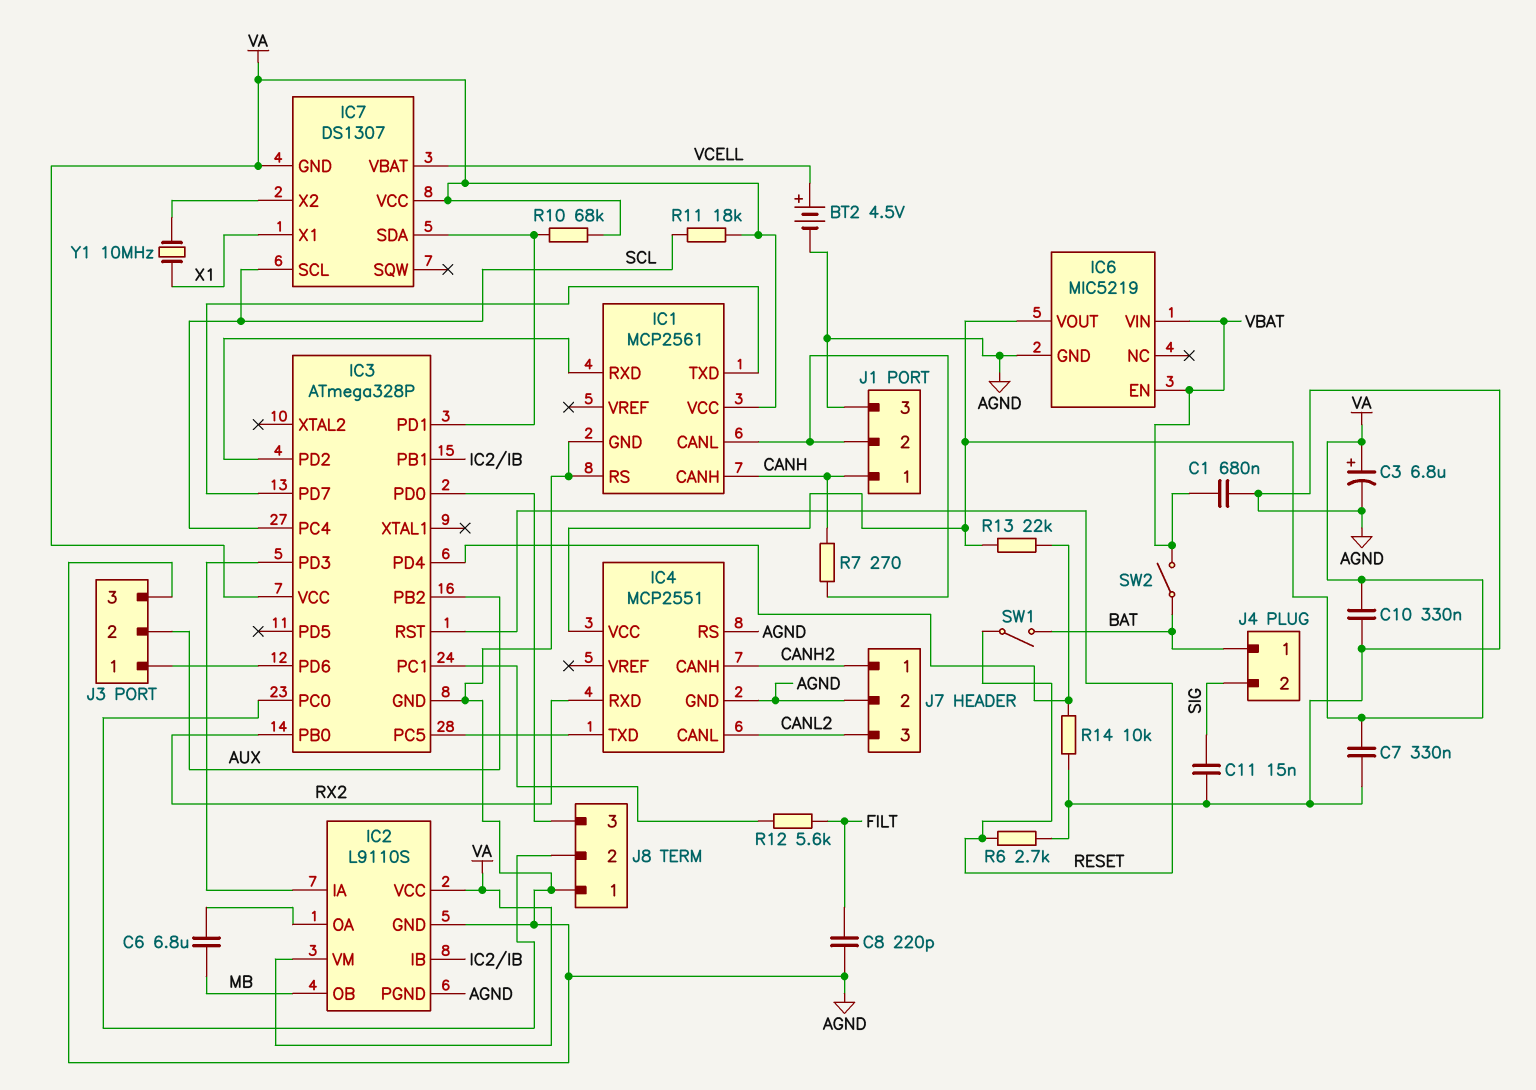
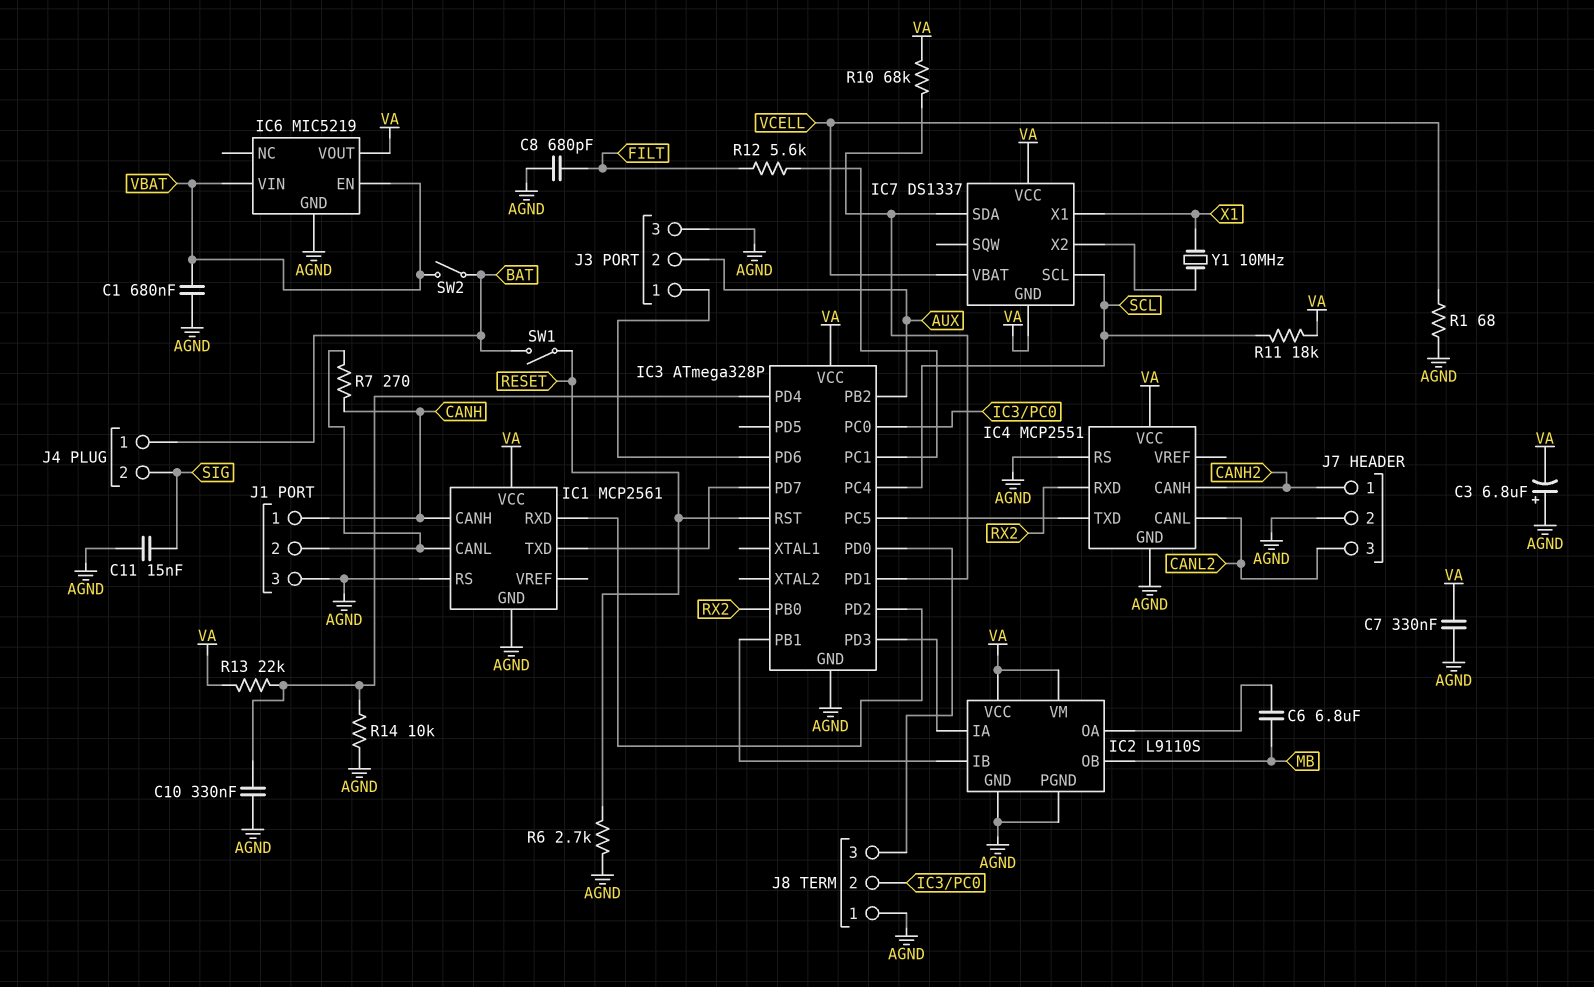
BT2: 4.5V (plus VCELL, minus AGND) -> none
C3: 6.8uF (plus VA, minus AGND) -> 6.8uF (plus AGND, minus VA)
C8: 220pF (AGND, FILT) -> 680pF (AGND, FILT)
C10: 330nF (AGND, VA) -> 330nF (AGND, IC3/PD4)
IC7: DS1307 -> DS1337
R1: none -> 68 (AGND, VCELL)

